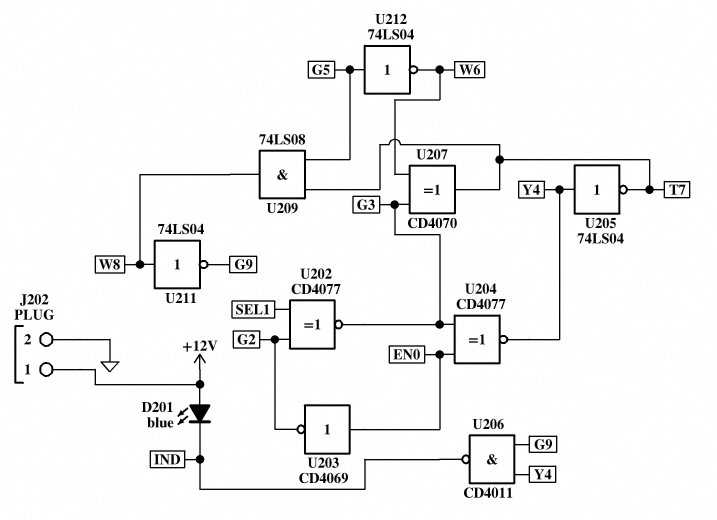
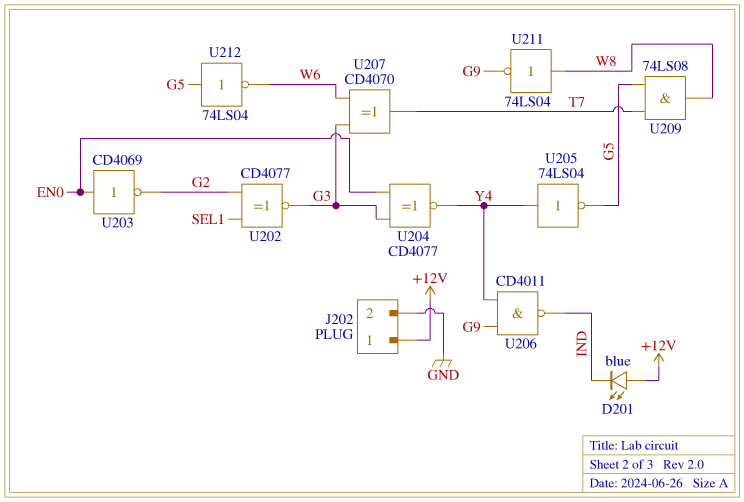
U205: NOT 74LS04 (in Y4, out T7) -> NOT 74LS04 (in Y4, out G5)

